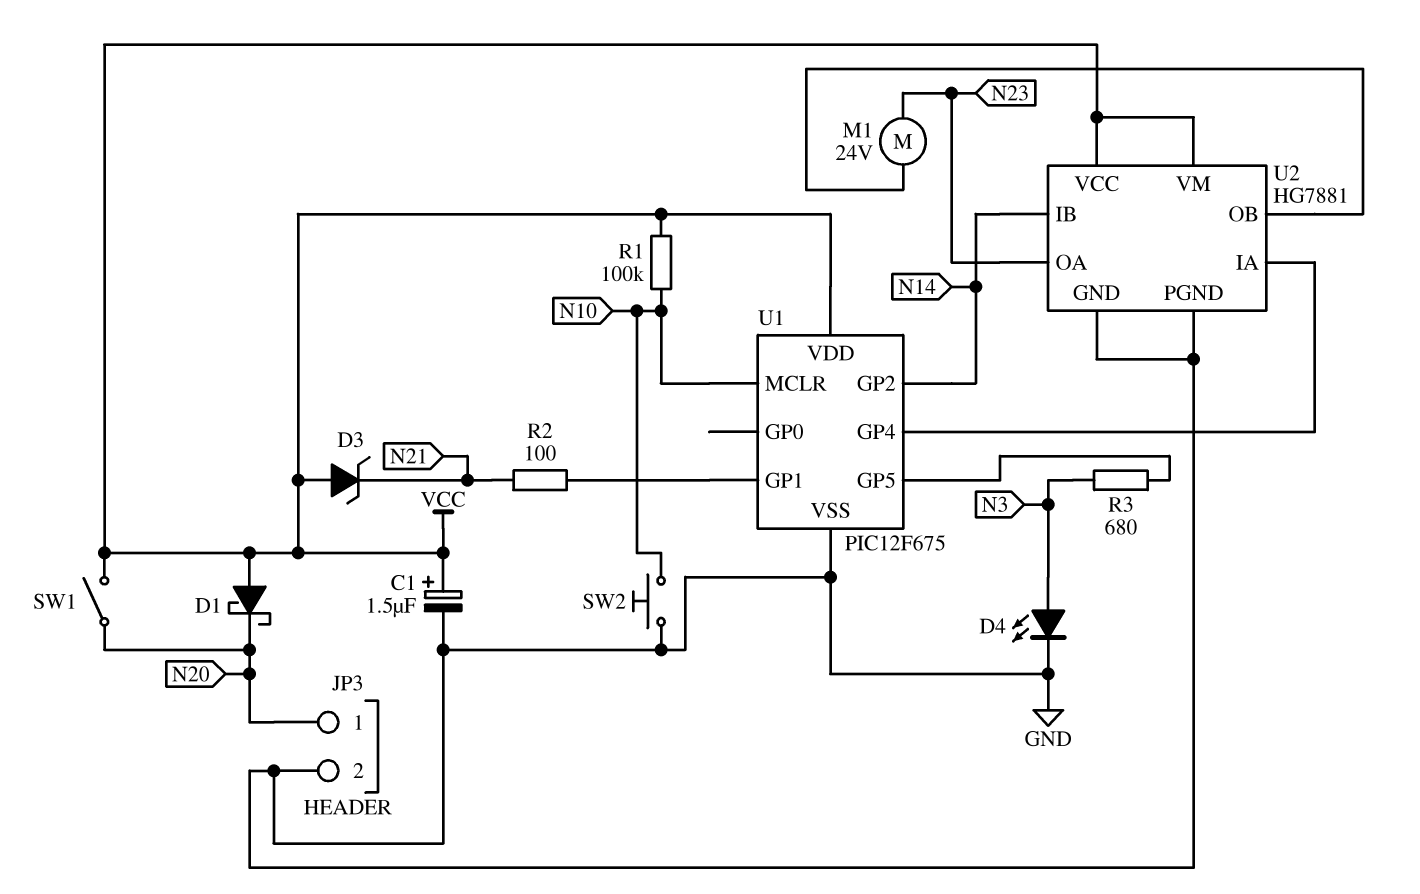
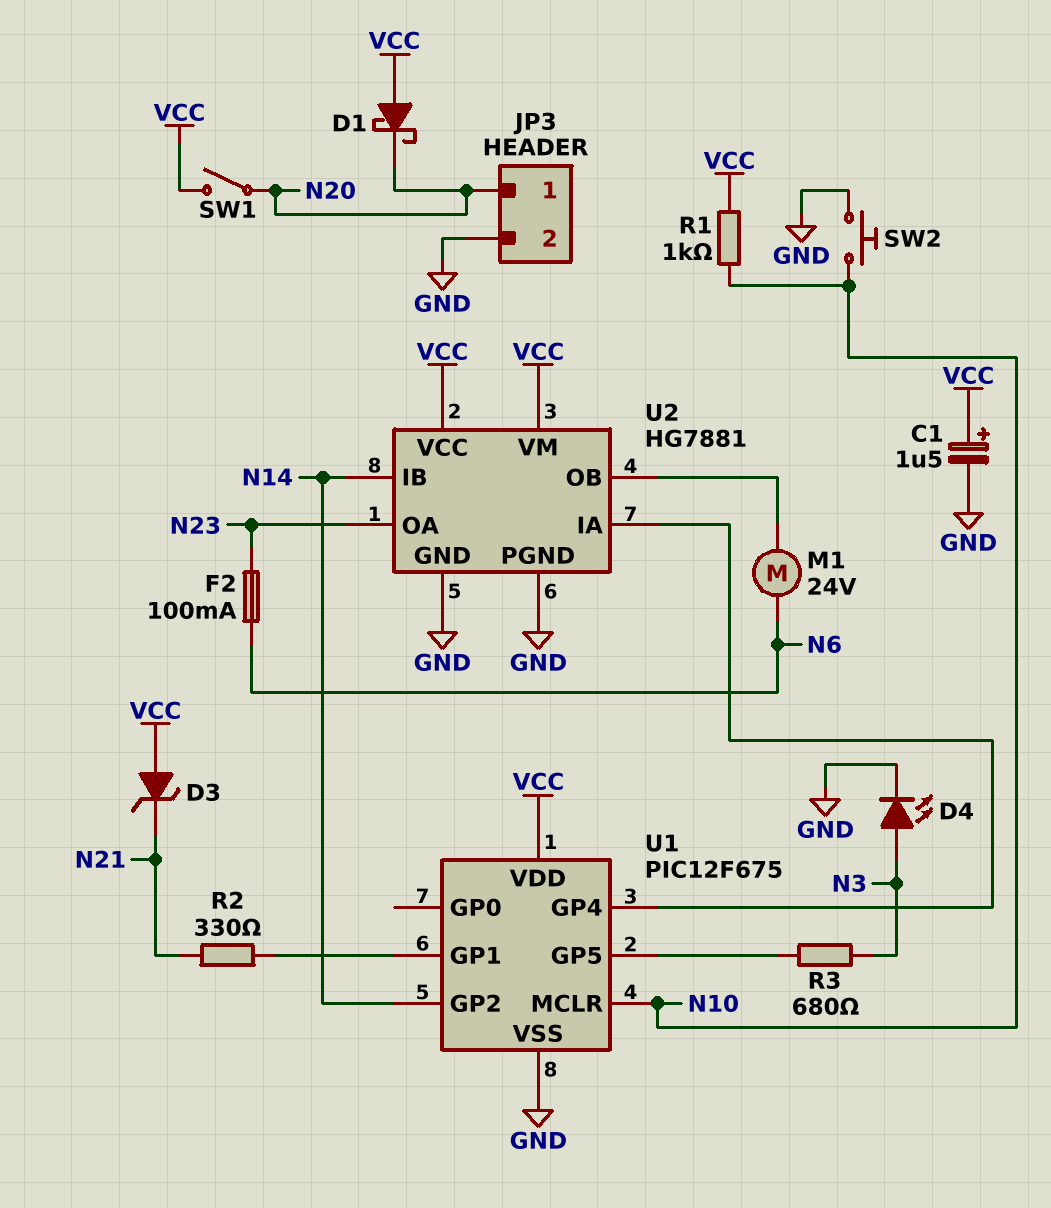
F2: none -> 100mA (N6, N23)
M1: motor 24V (N23, U2/OB) -> motor 24V (N6, U2/OB)
R1: 100k (N10, VCC) -> 1k (N10, VCC)
R2: 100 (N21, U1/GP1) -> 330 (N21, U1/GP1)

